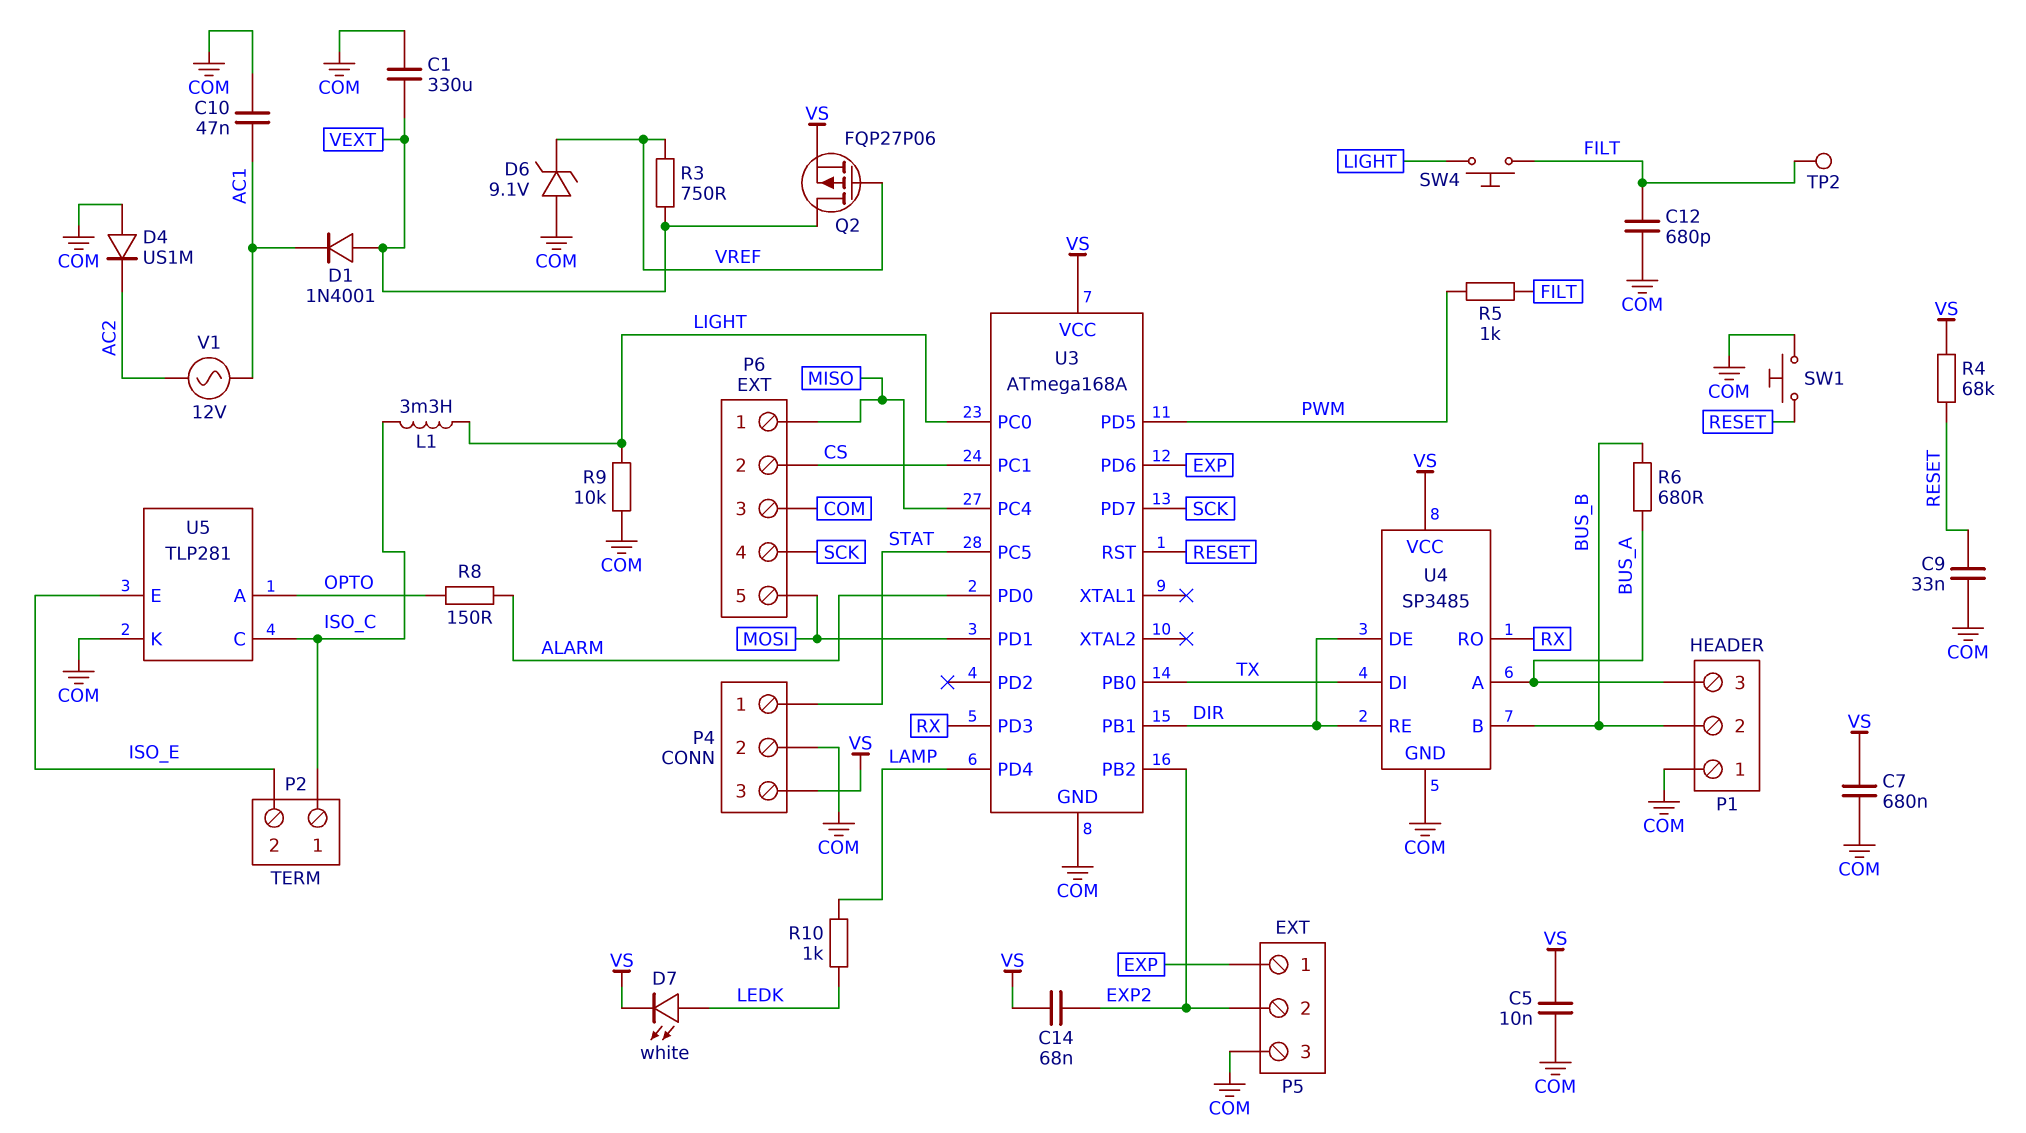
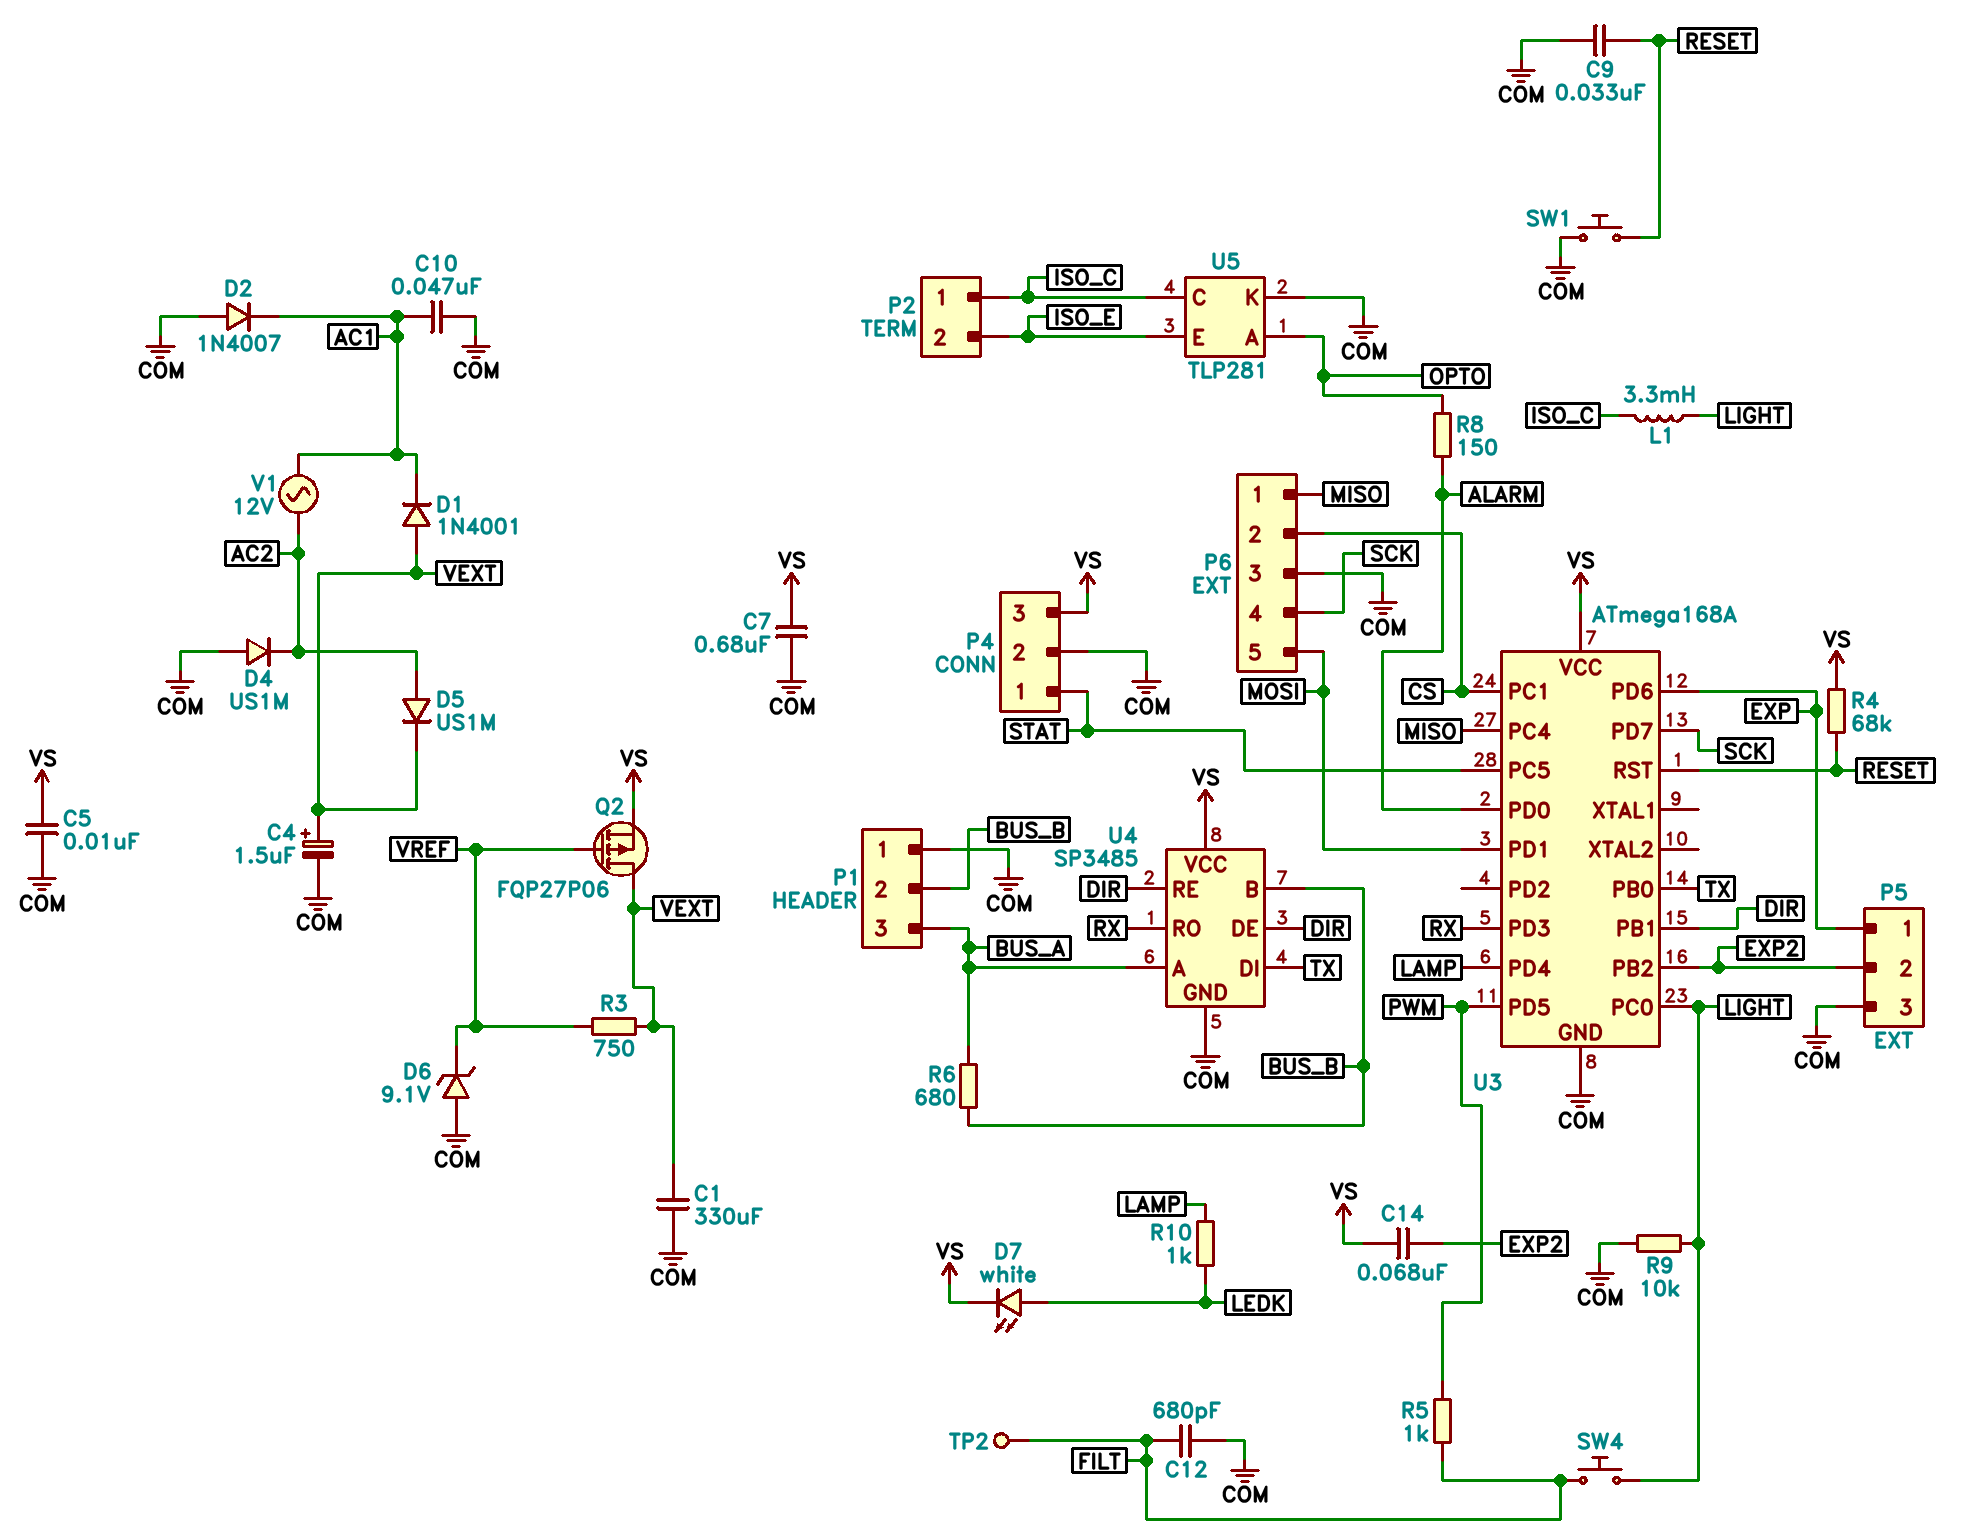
C4: none -> 1.5uF (plus VEXT, minus COM)
D2: none -> diode 1N4007 (A COM, K AC1)
D5: none -> diode US1M (A AC2, K VEXT)

